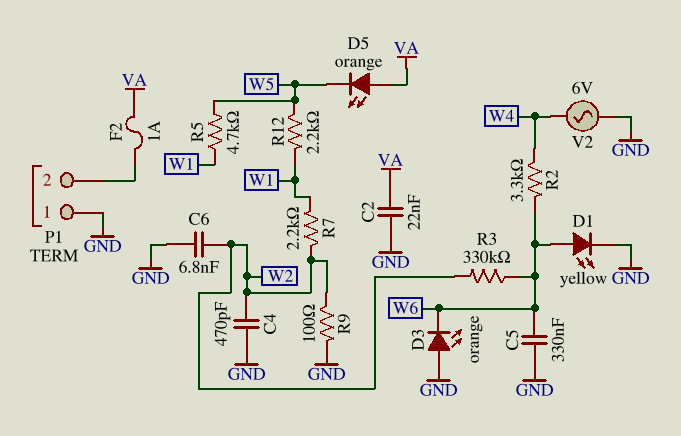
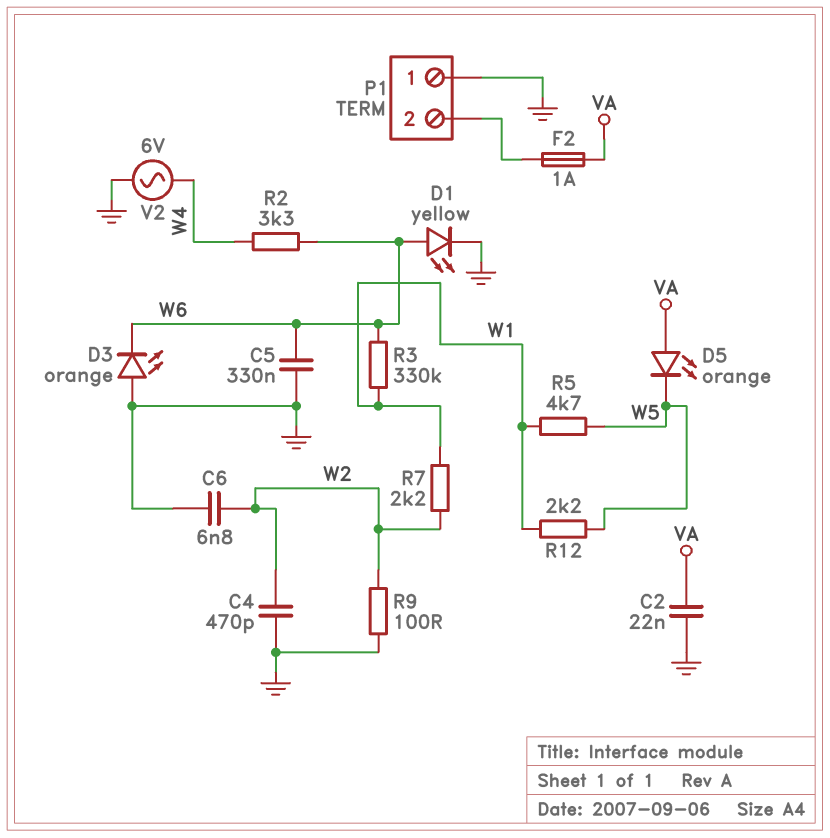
R3: 330k (W2, W6) -> 330k (W1, W6)

